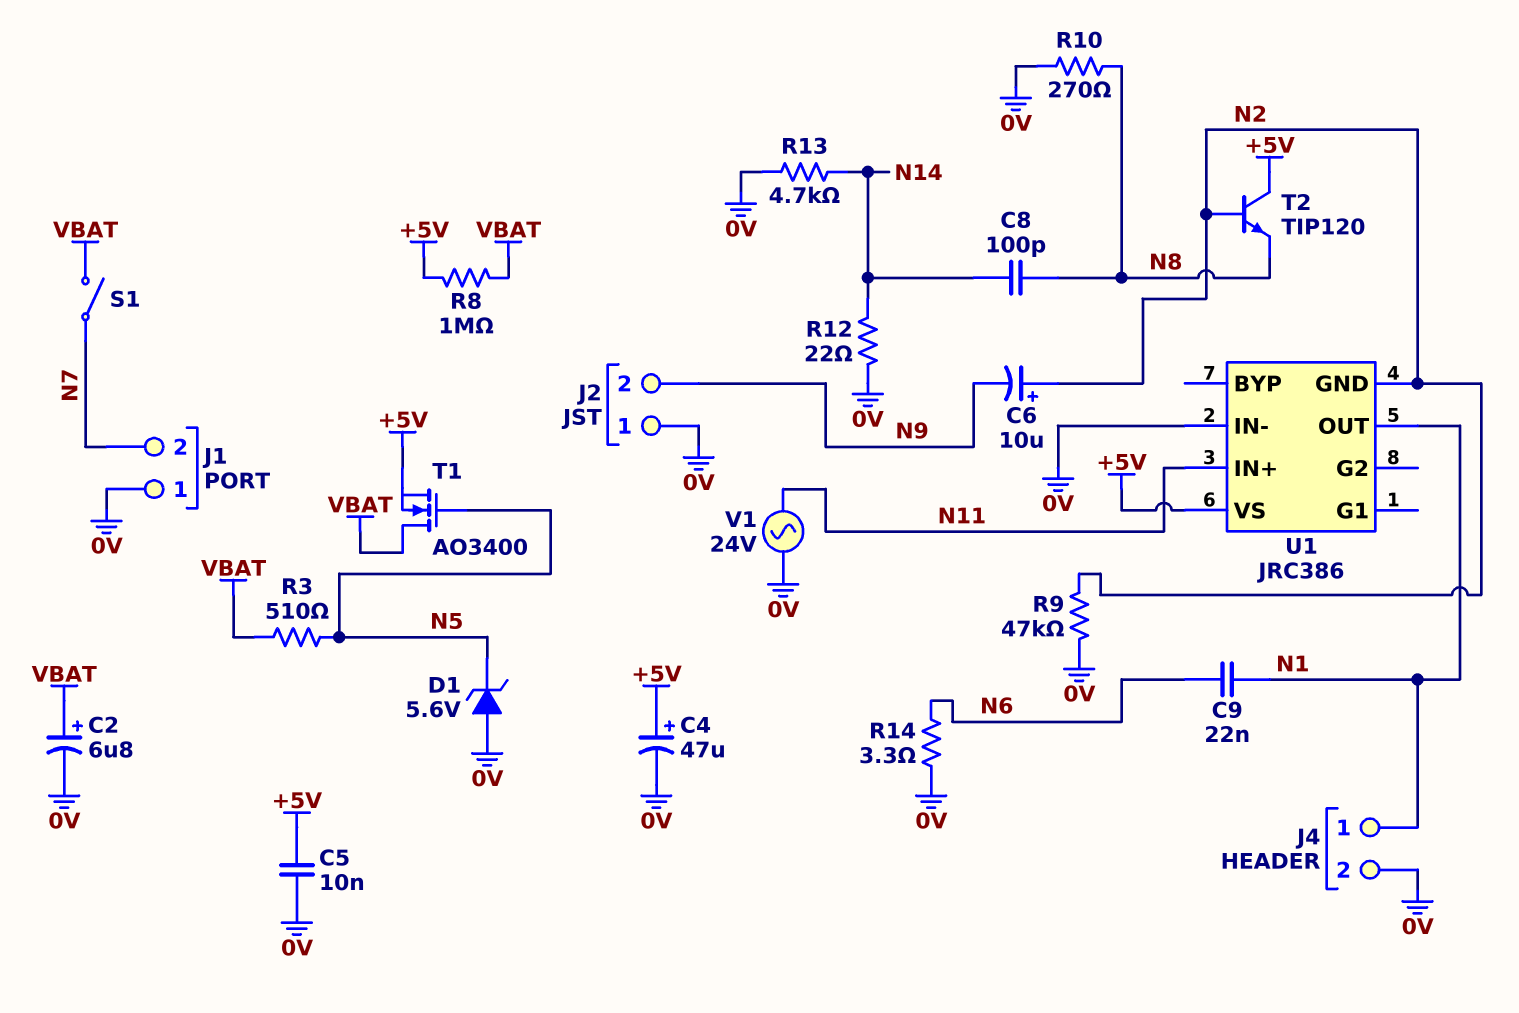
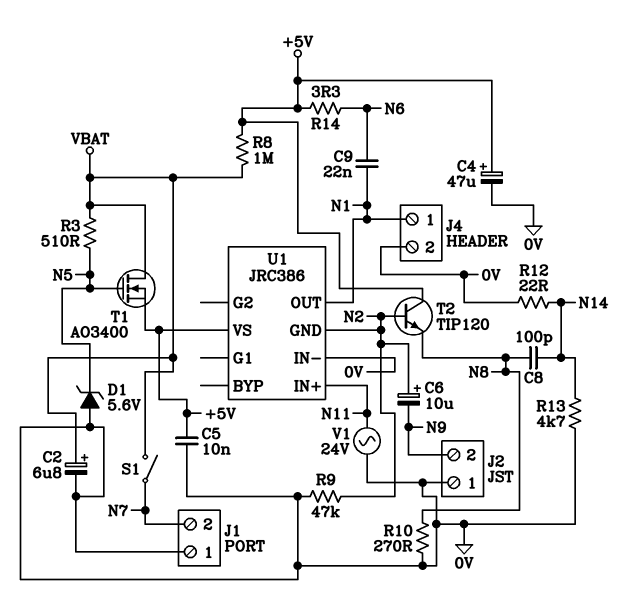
R14: 3.3 (0V, N6) -> 3.3 (+5V, N6)

